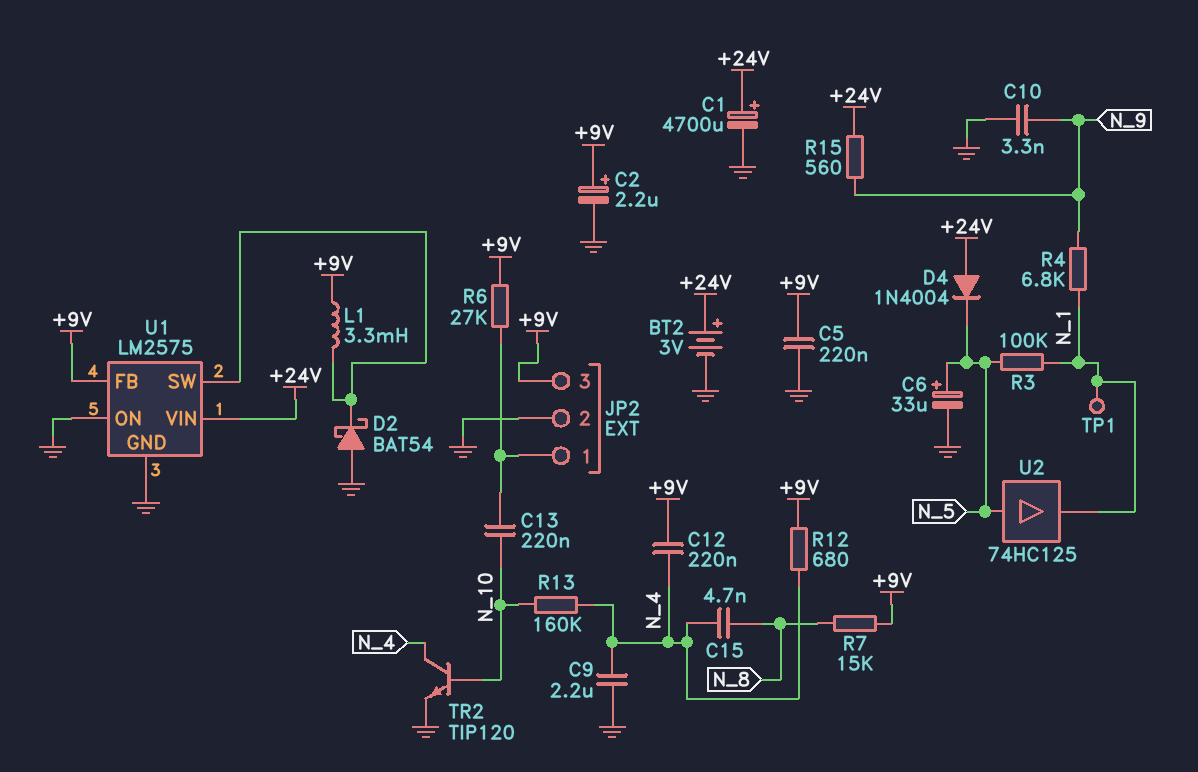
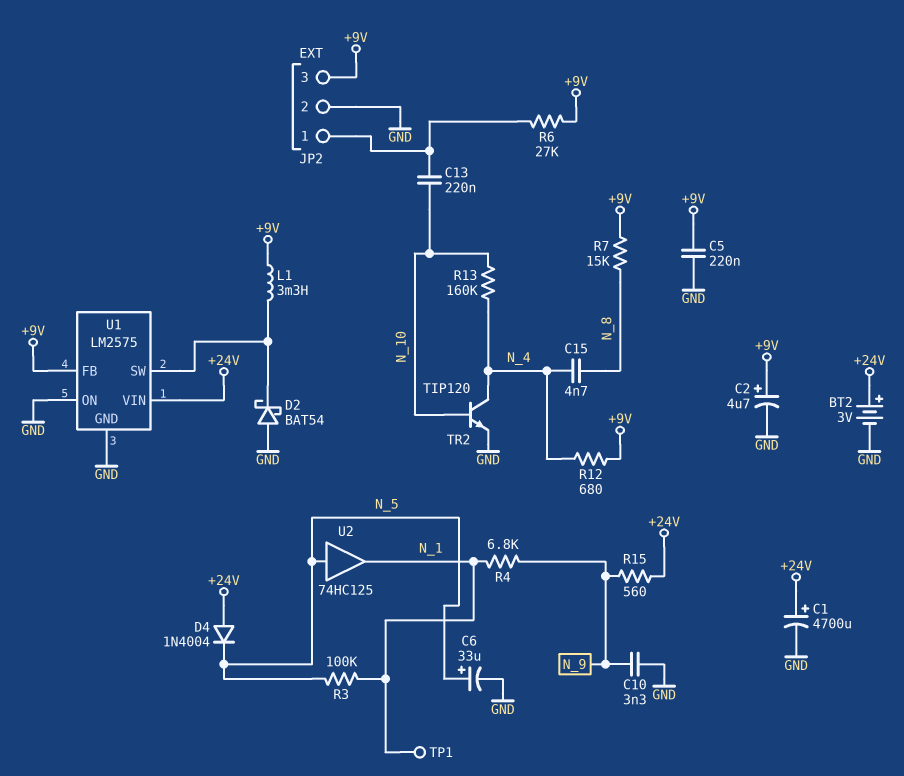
C2: 2.2uF (plus +9V, minus GND) -> 4.7uF (plus +9V, minus GND)
C9: 2.2uF (GND, N_4) -> none
C12: 220nF (+9V, N_4) -> none

